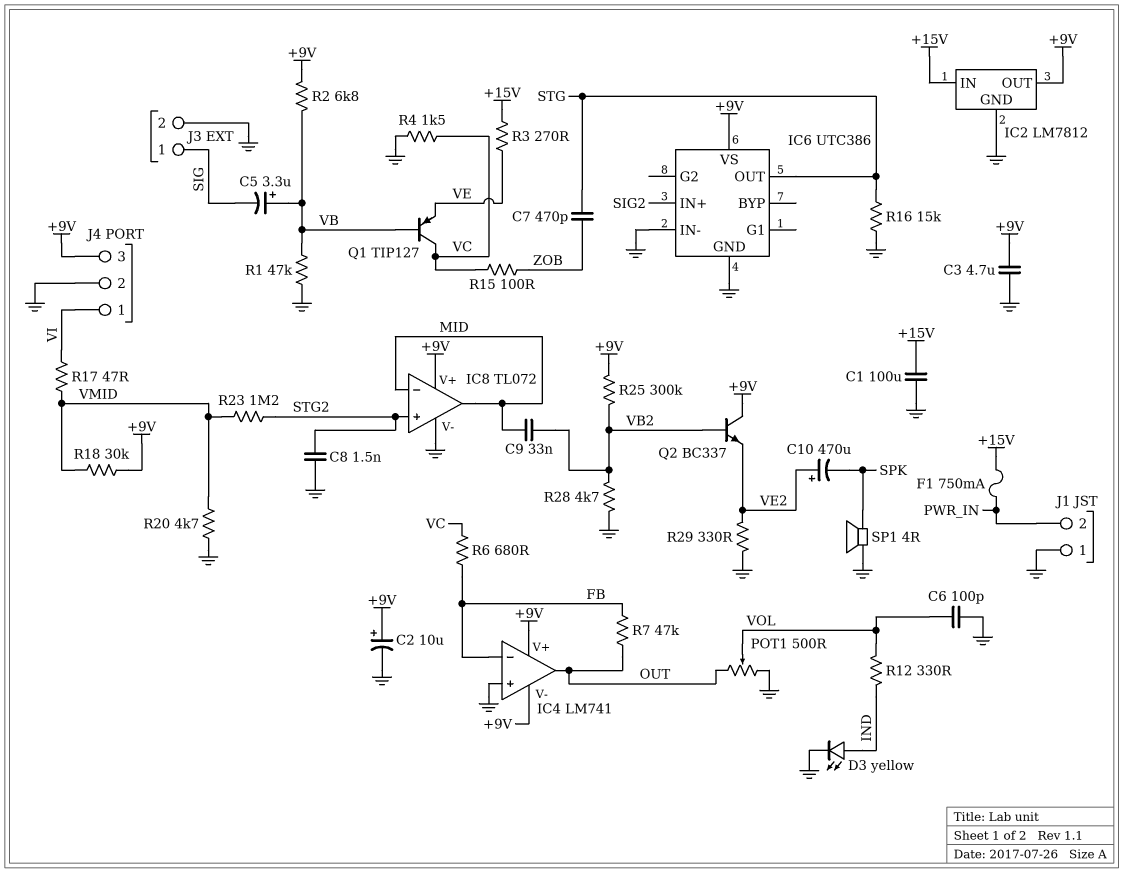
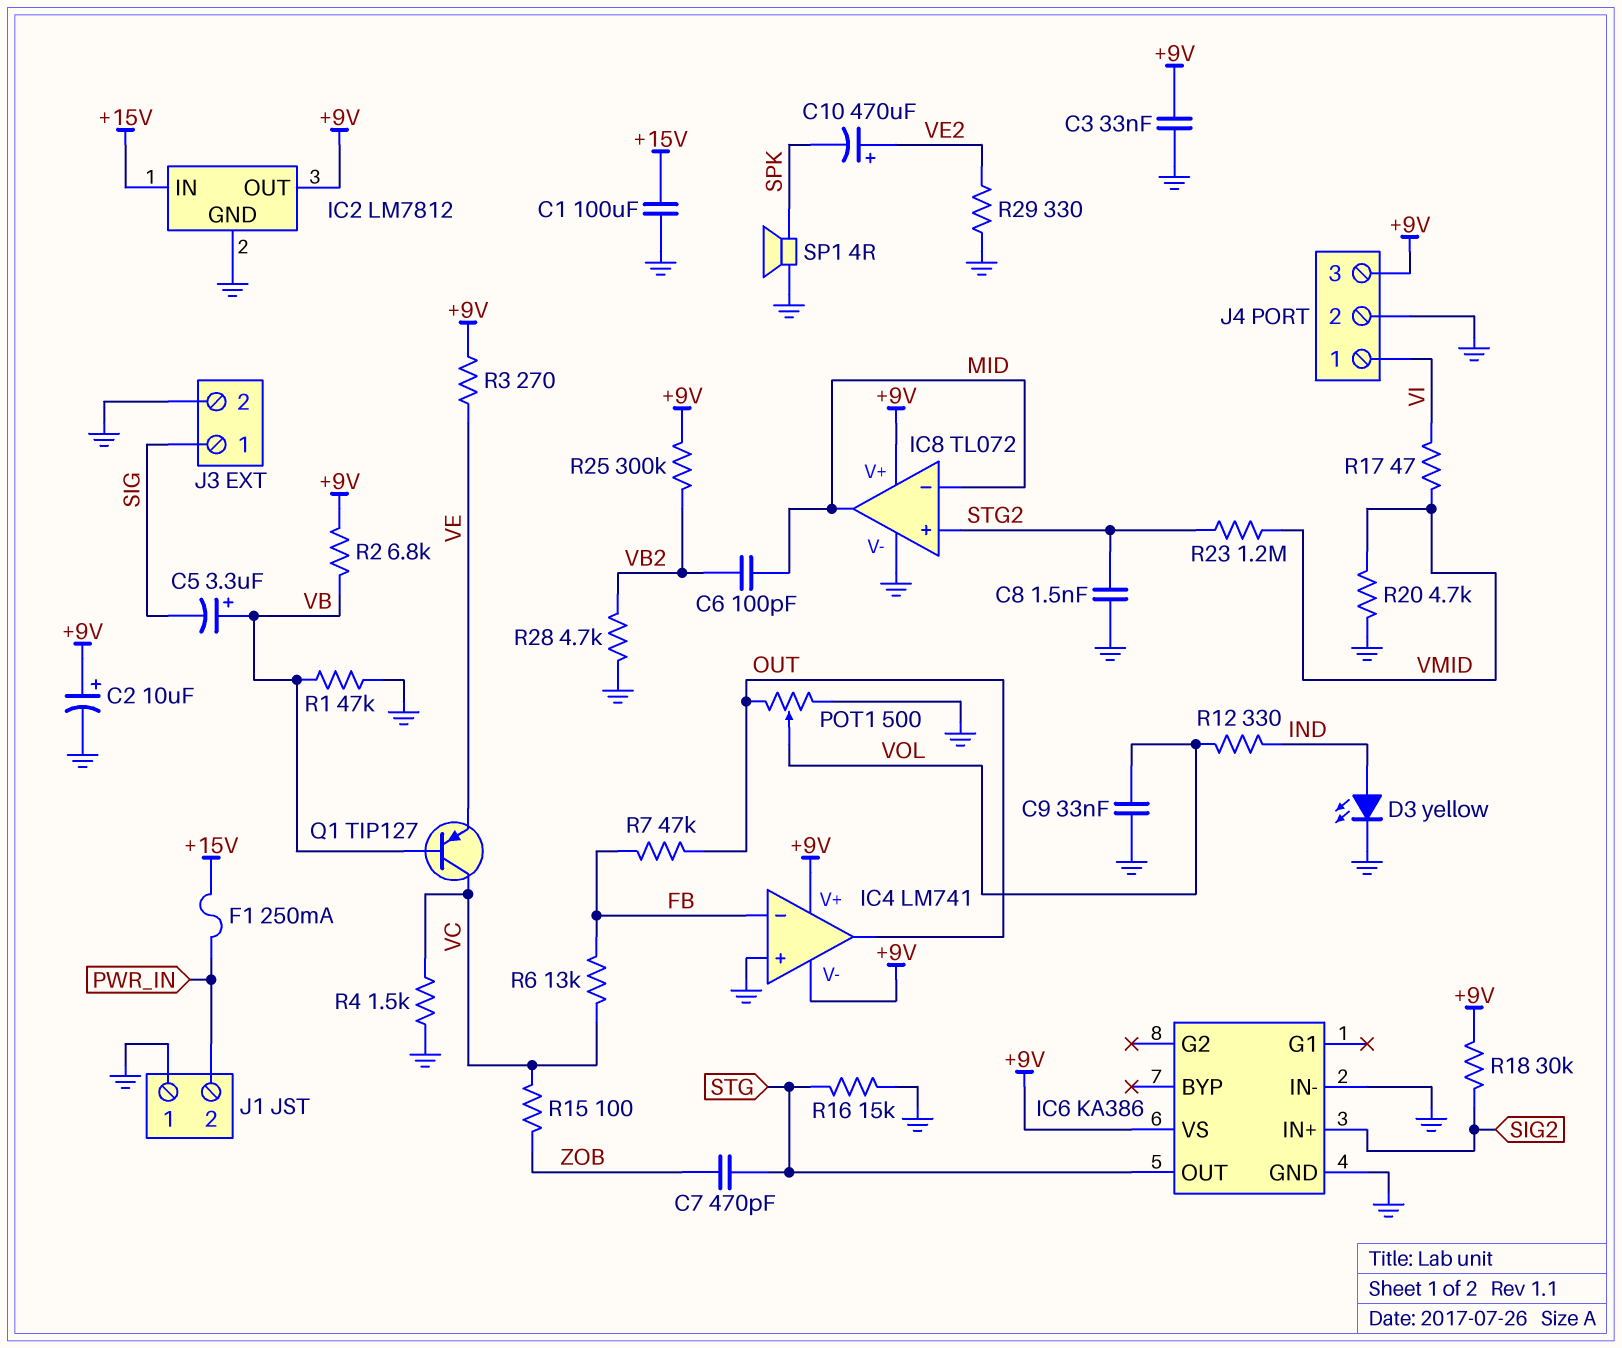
C3: 4.7uF (+9V, GND) -> 33nF (+9V, GND)
C6: 100pF (GND, VOL) -> 100pF (MID, VB2)
C9: 33nF (MID, VB2) -> 33nF (GND, VOL)
F1: 750mA (+15V, PWR_IN) -> 250mA (+15V, PWR_IN)
IC6: UTC386 -> KA386
Q2: NPN BC337 (B VB2, C +9V, E VE2) -> none
R3: 270 (+15V, VE) -> 270 (+9V, VE)
R6: 680 (FB, VC) -> 13k (FB, VC)
R18: 30k (+9V, VMID) -> 30k (+9V, SIG2)

